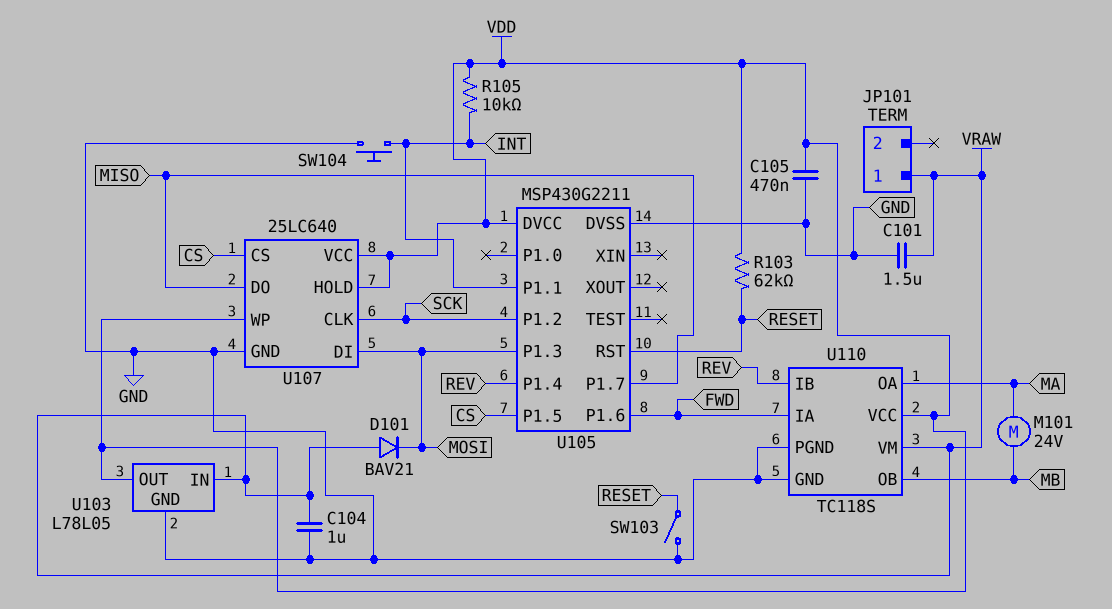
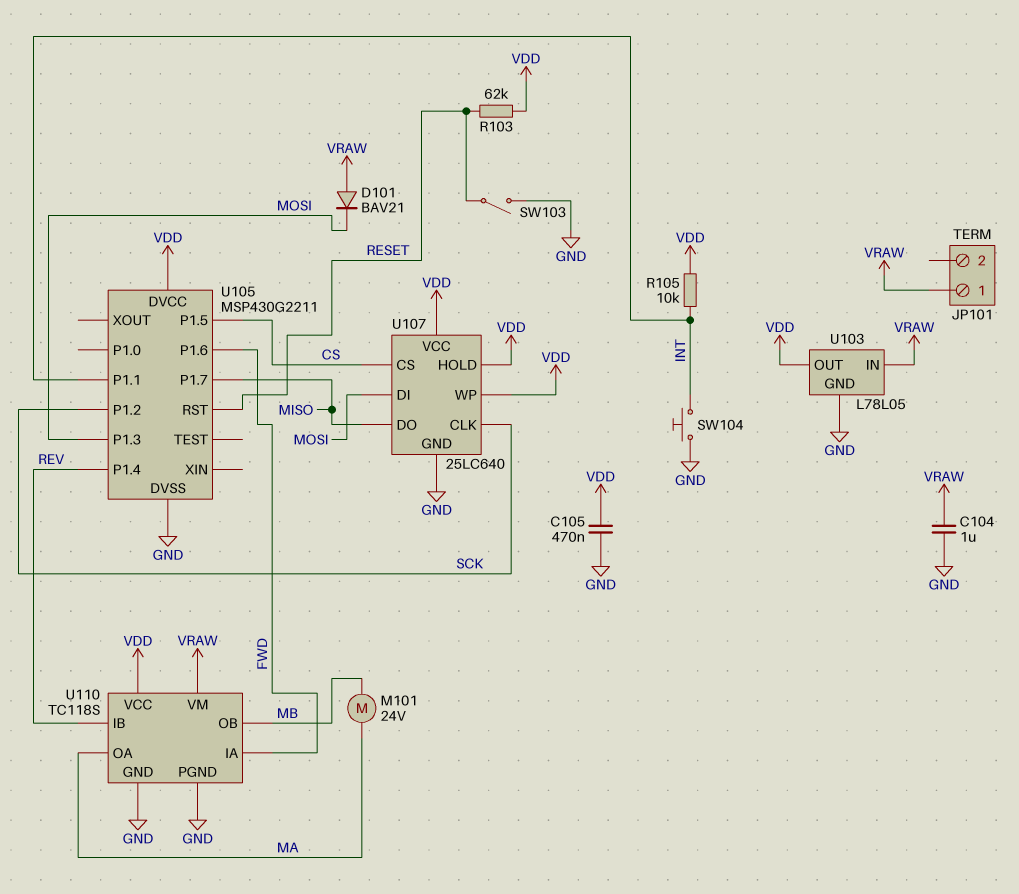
C101: 1.5uF (GND, VRAW) -> none

